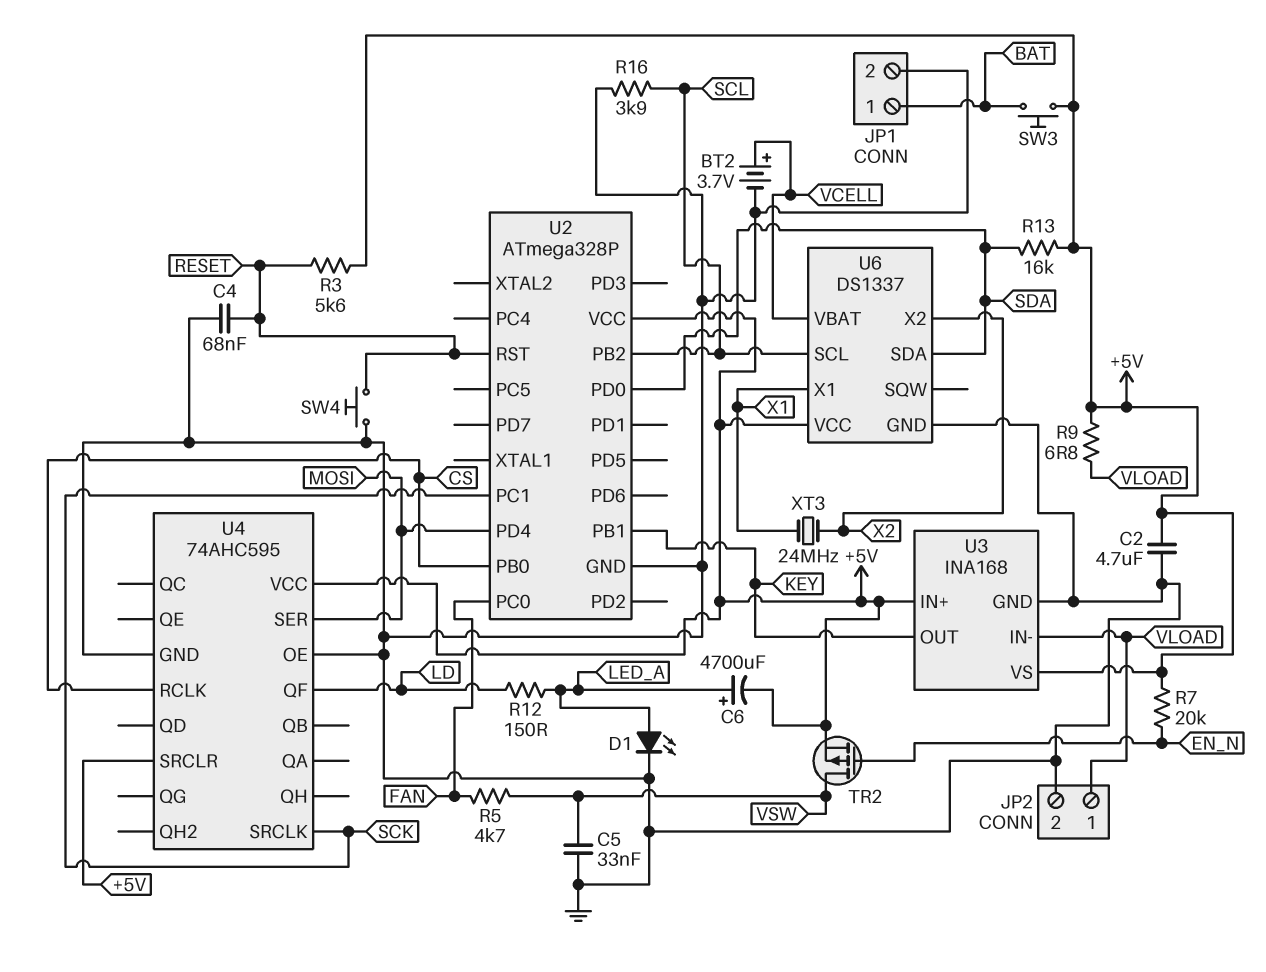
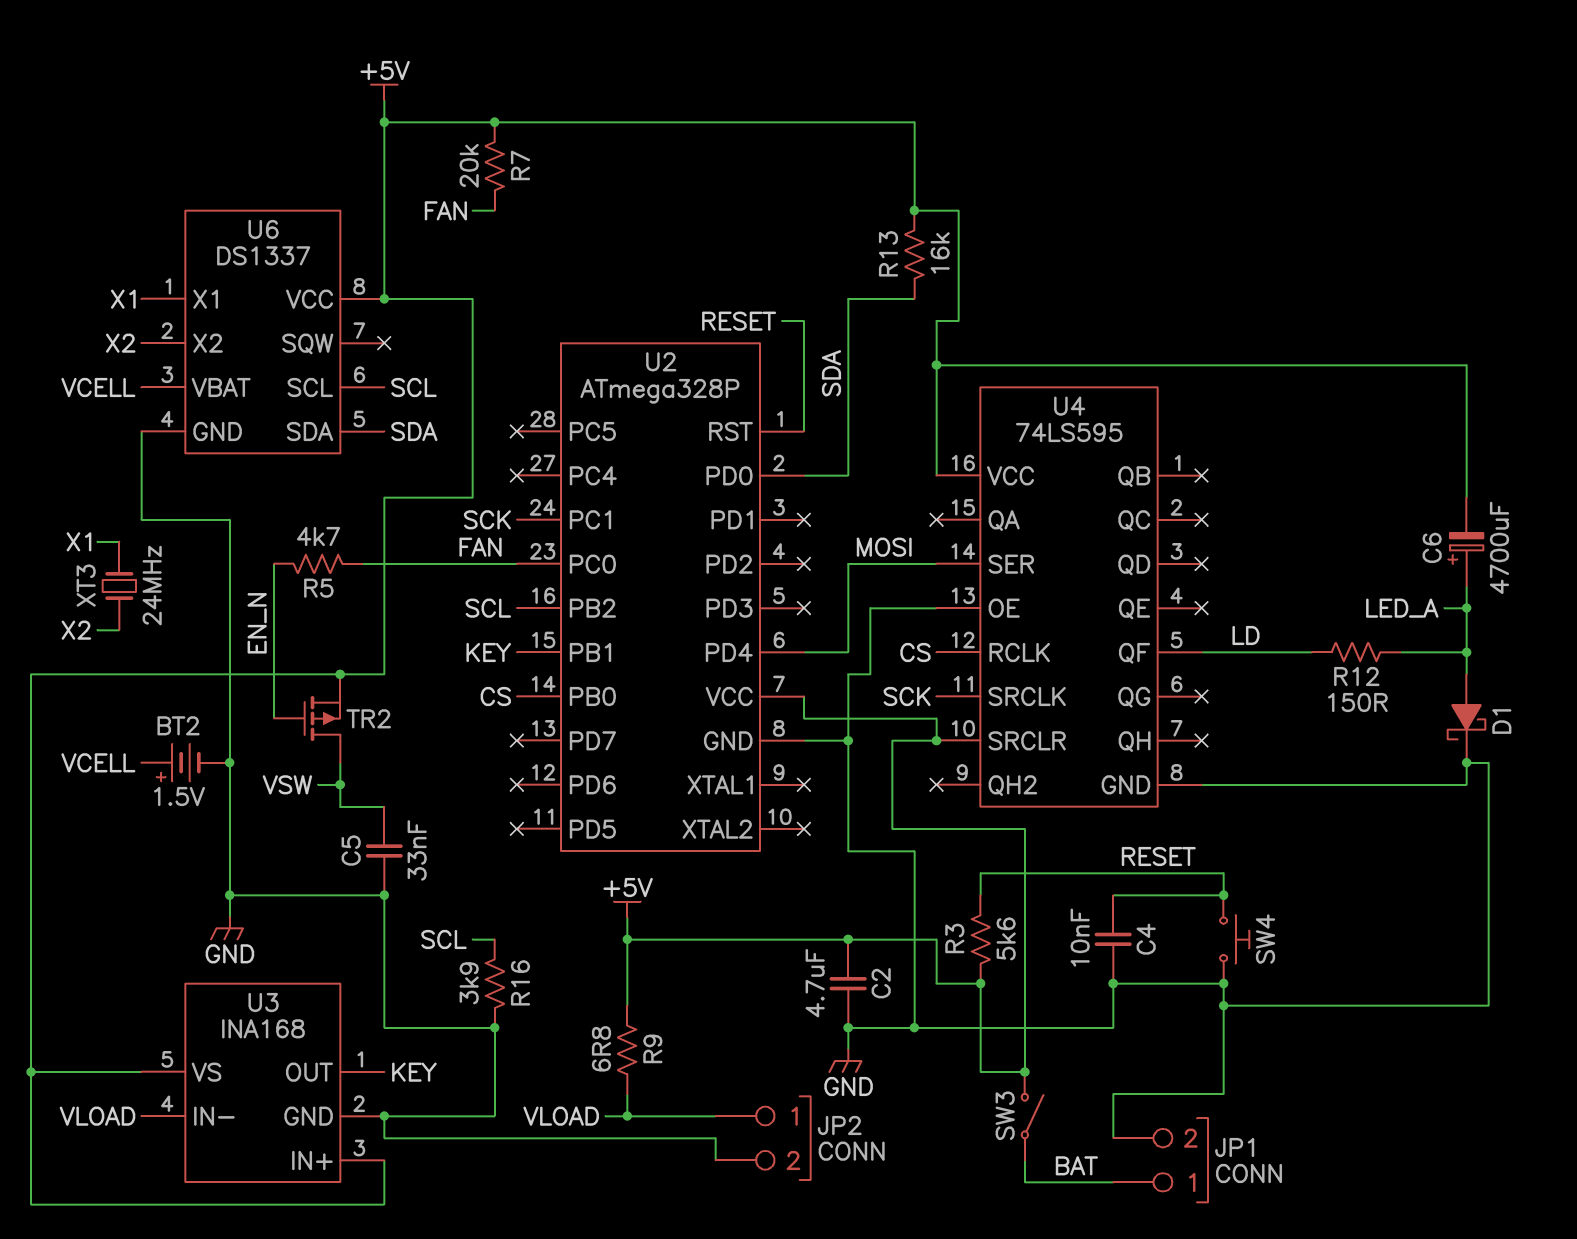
BT2: 3.7V (plus VCELL, minus GND) -> 1.5V (plus VCELL, minus GND)
C4: 68nF (GND, RESET) -> 10nF (GND, RESET)
D1: LED (A LED_A, K GND) -> schottky (A LED_A, K GND)
R5: 4.7k (FAN, VSW) -> 4.7k (EN_N, FAN)
R7: 20k (+5V, EN_N) -> 20k (+5V, FAN)
SW3: button (+5V, BAT) -> switch (+5V, BAT)
U4: 74AHC595 -> 74LS595

